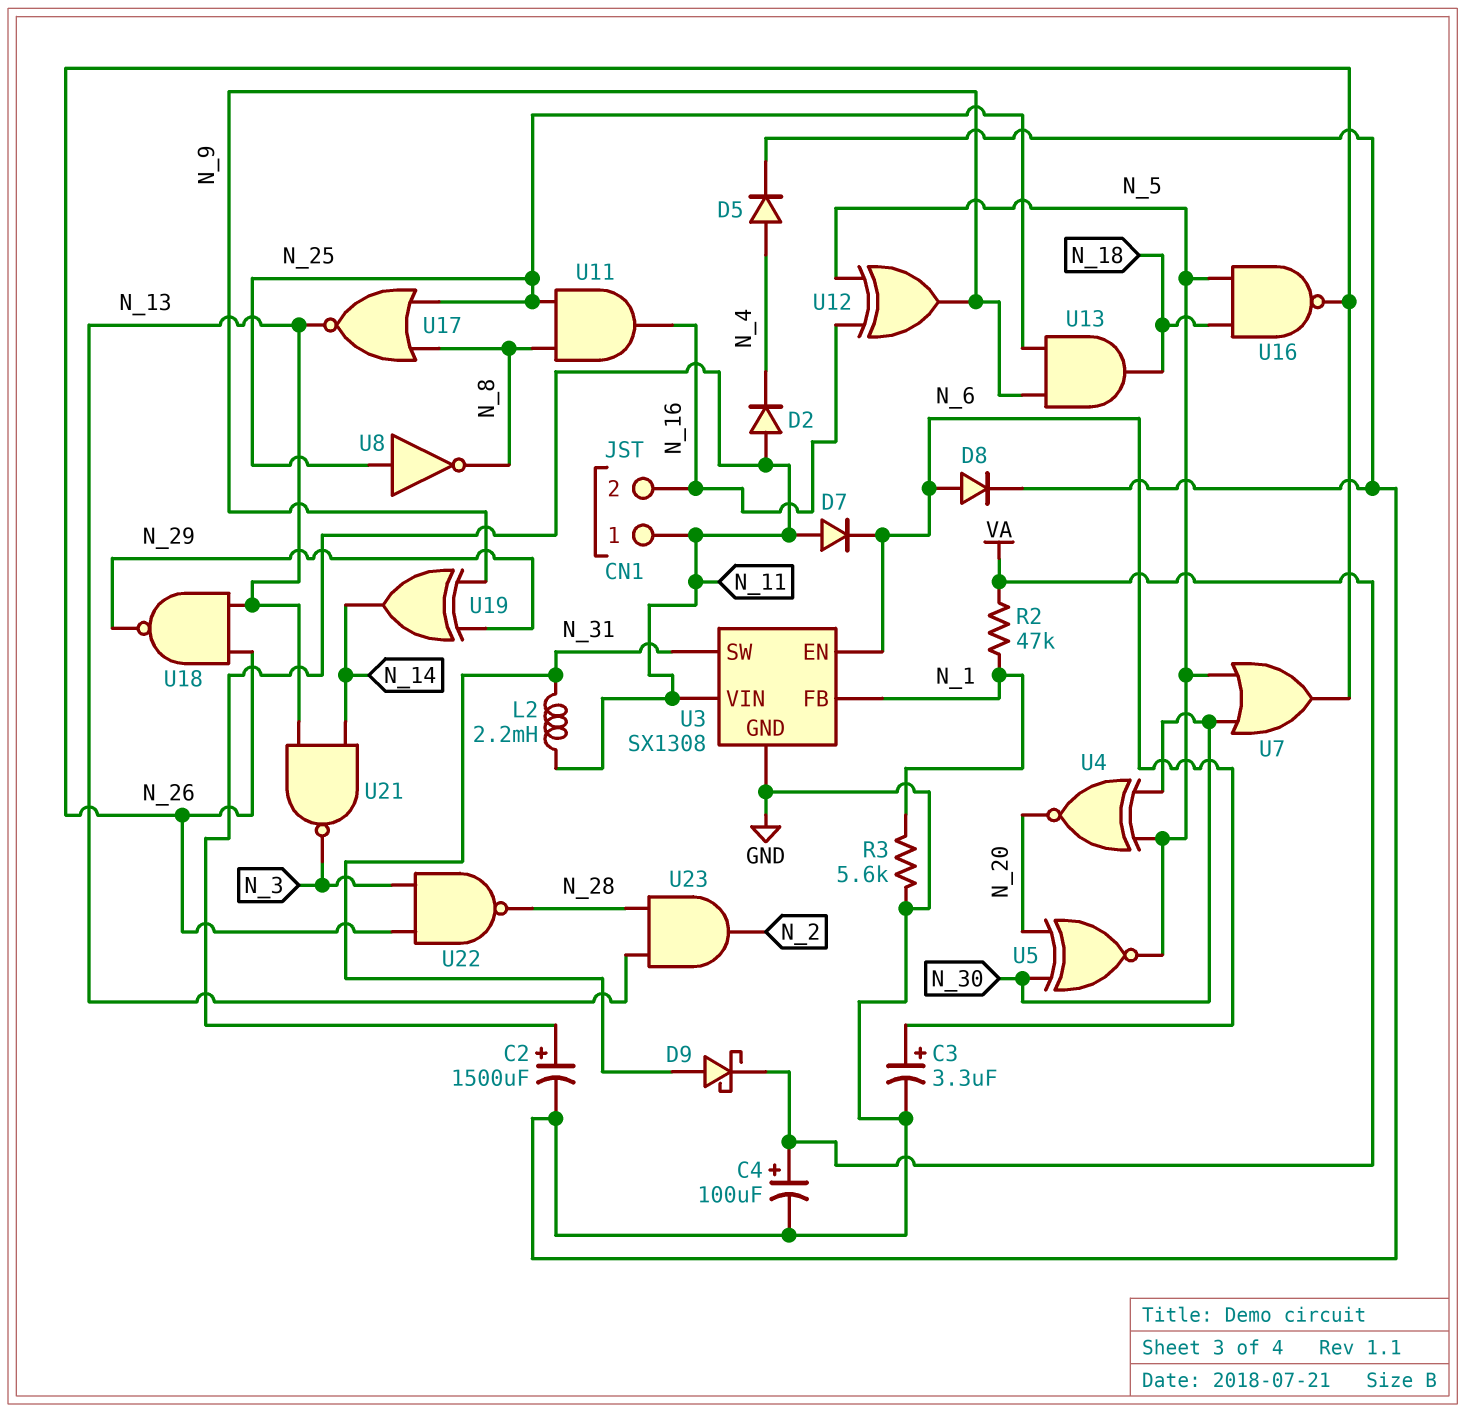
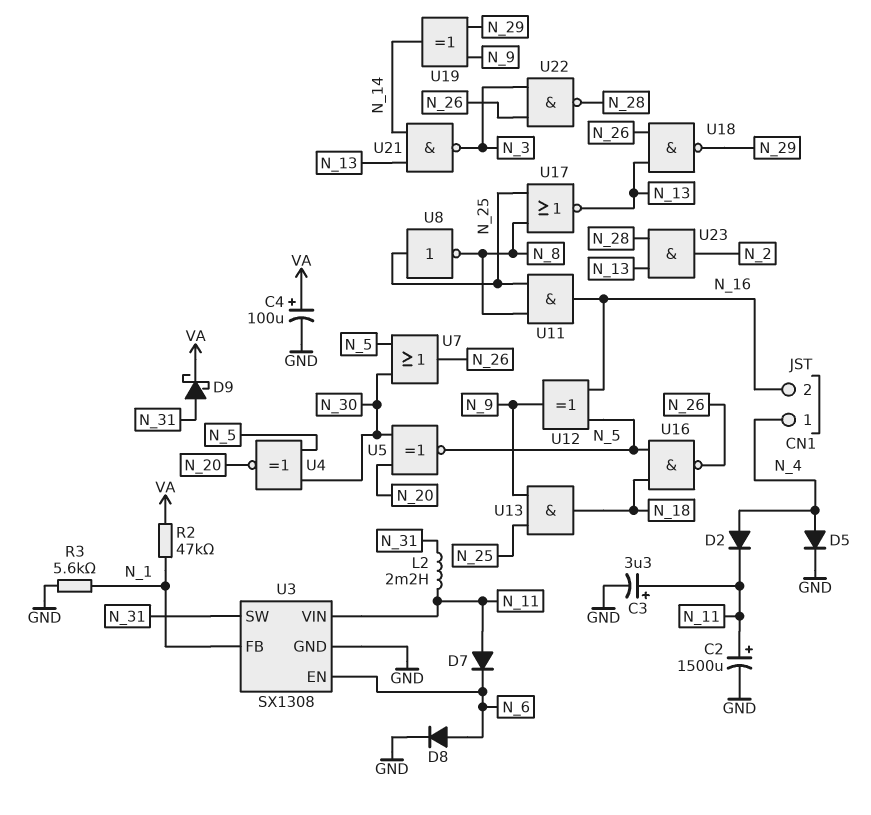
C3: 3.3uF (plus N_6, minus GND) -> 3.3uF (plus N_11, minus GND)
CN1 pin 1: N_11 -> N_4
D2: diode (A N_11, K N_4) -> diode (A N_4, K N_11)

